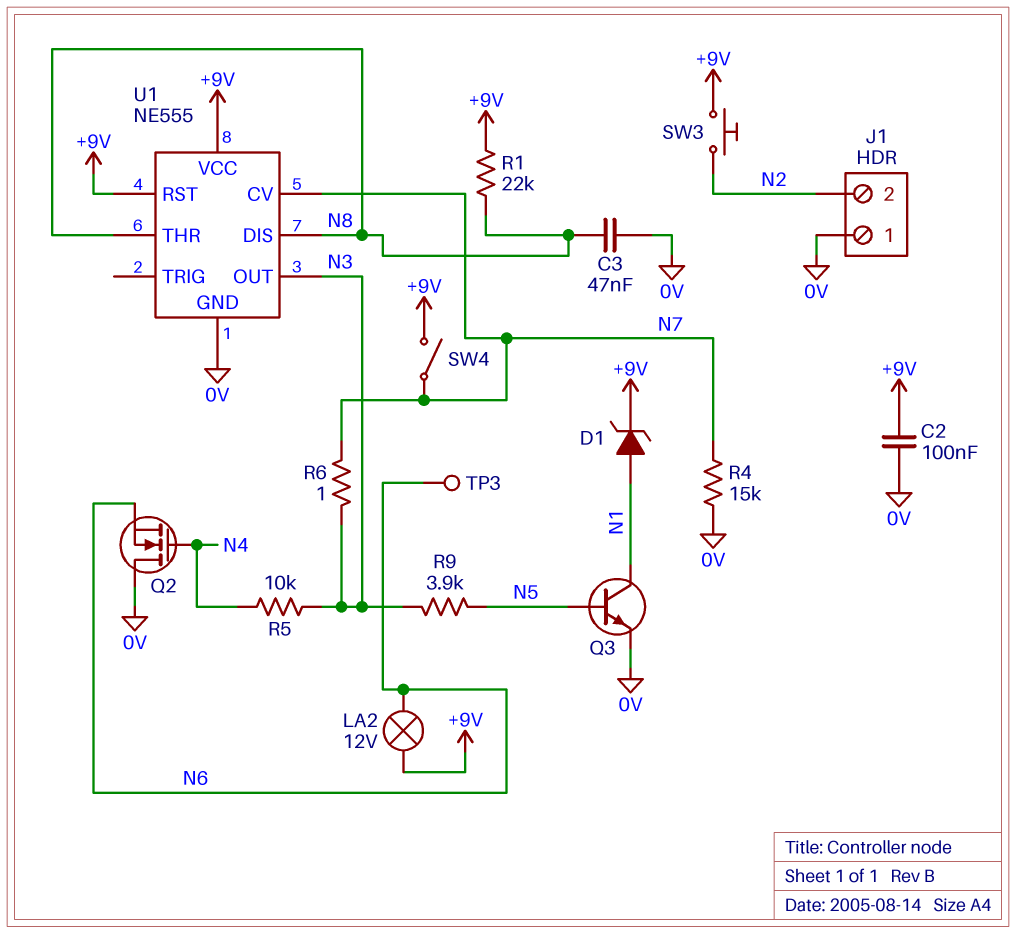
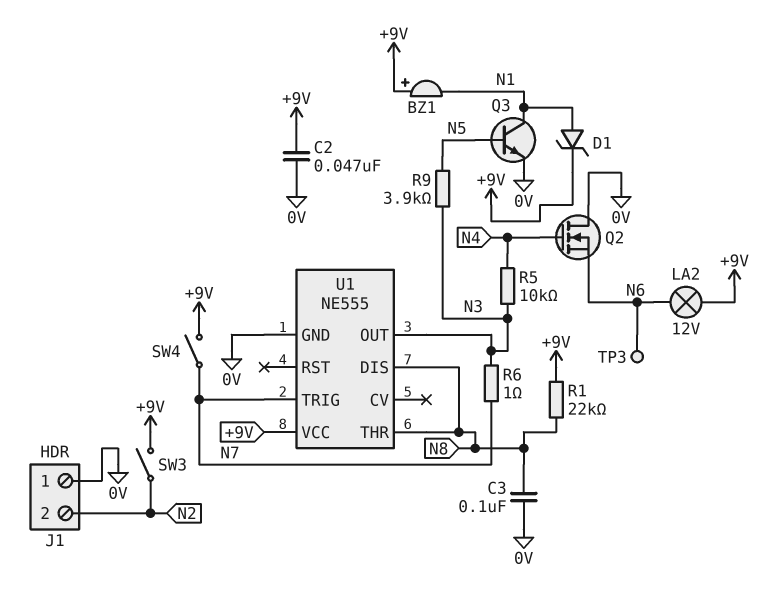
BZ1: none -> buzzer (plus +9V, minus N1)
C2: 100nF (+9V, 0V) -> 47nF (+9V, 0V)
C3: 47nF (0V, N8) -> 100nF (0V, N8)
R4: 15k (0V, N7) -> none
SW3: button (+9V, N2) -> switch (+9V, N2)
U1 pin CV: N7 -> none
U1 pin RST: +9V -> none
U1 pin TRIG: none -> N7

